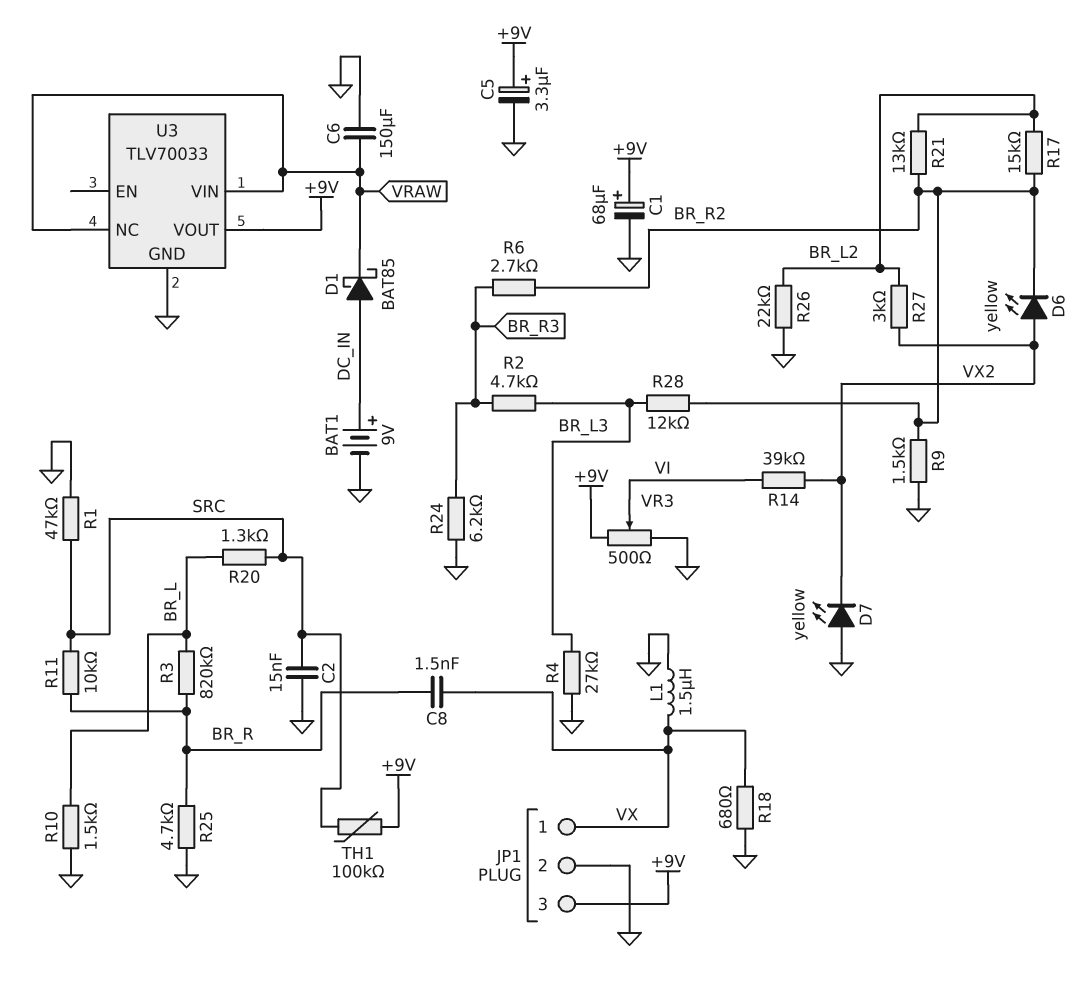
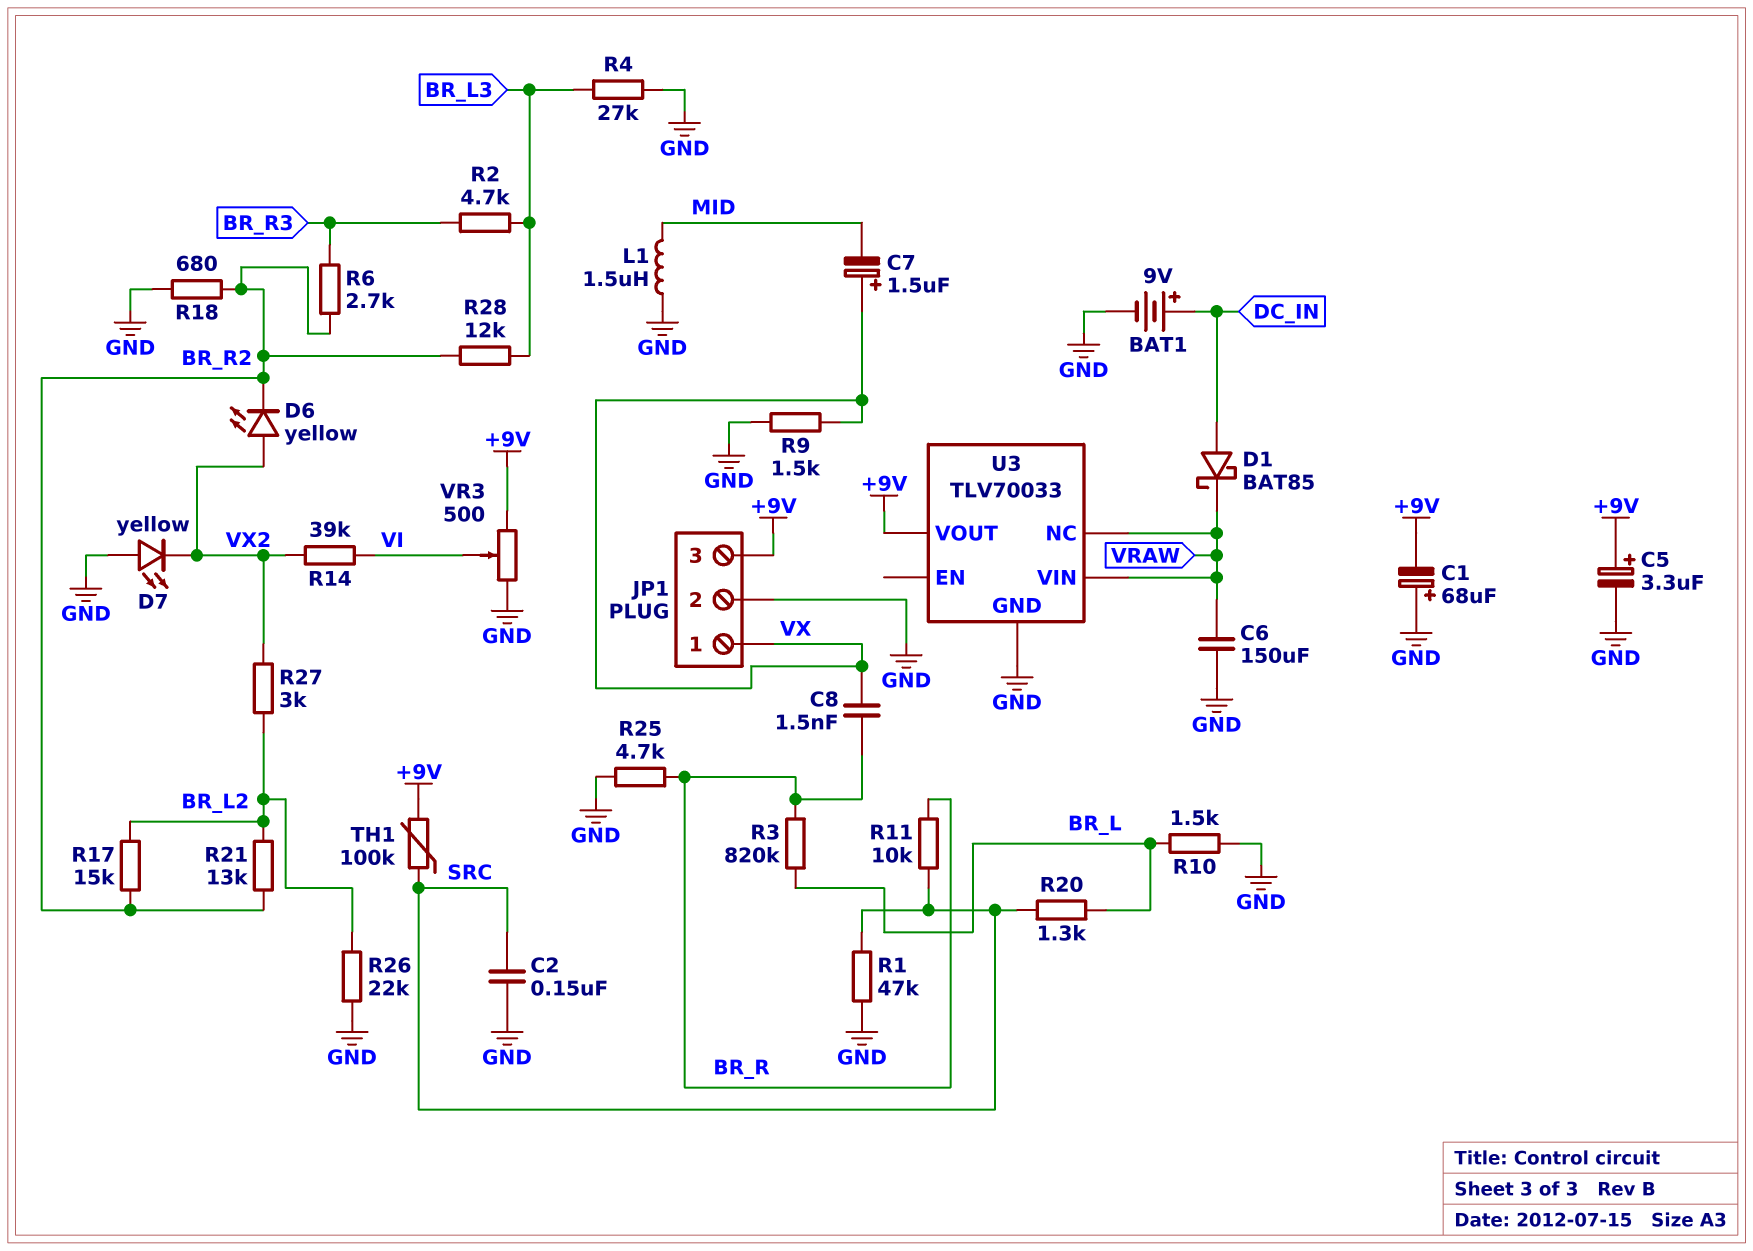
C1: 68uF (plus +9V, minus GND) -> 68uF (plus GND, minus +9V)
C2: 15nF (GND, SRC) -> 150nF (GND, SRC)
C7: none -> 1.5uF (plus VX, minus MID)
L1: 1.5uH (GND, VX) -> 1.5uH (GND, MID)
R9: 1.5k (BR_R2, GND) -> 1.5k (GND, VX)
R18: 680 (GND, VX) -> 680 (BR_R2, GND)
R24: 6.2k (BR_R3, GND) -> none

